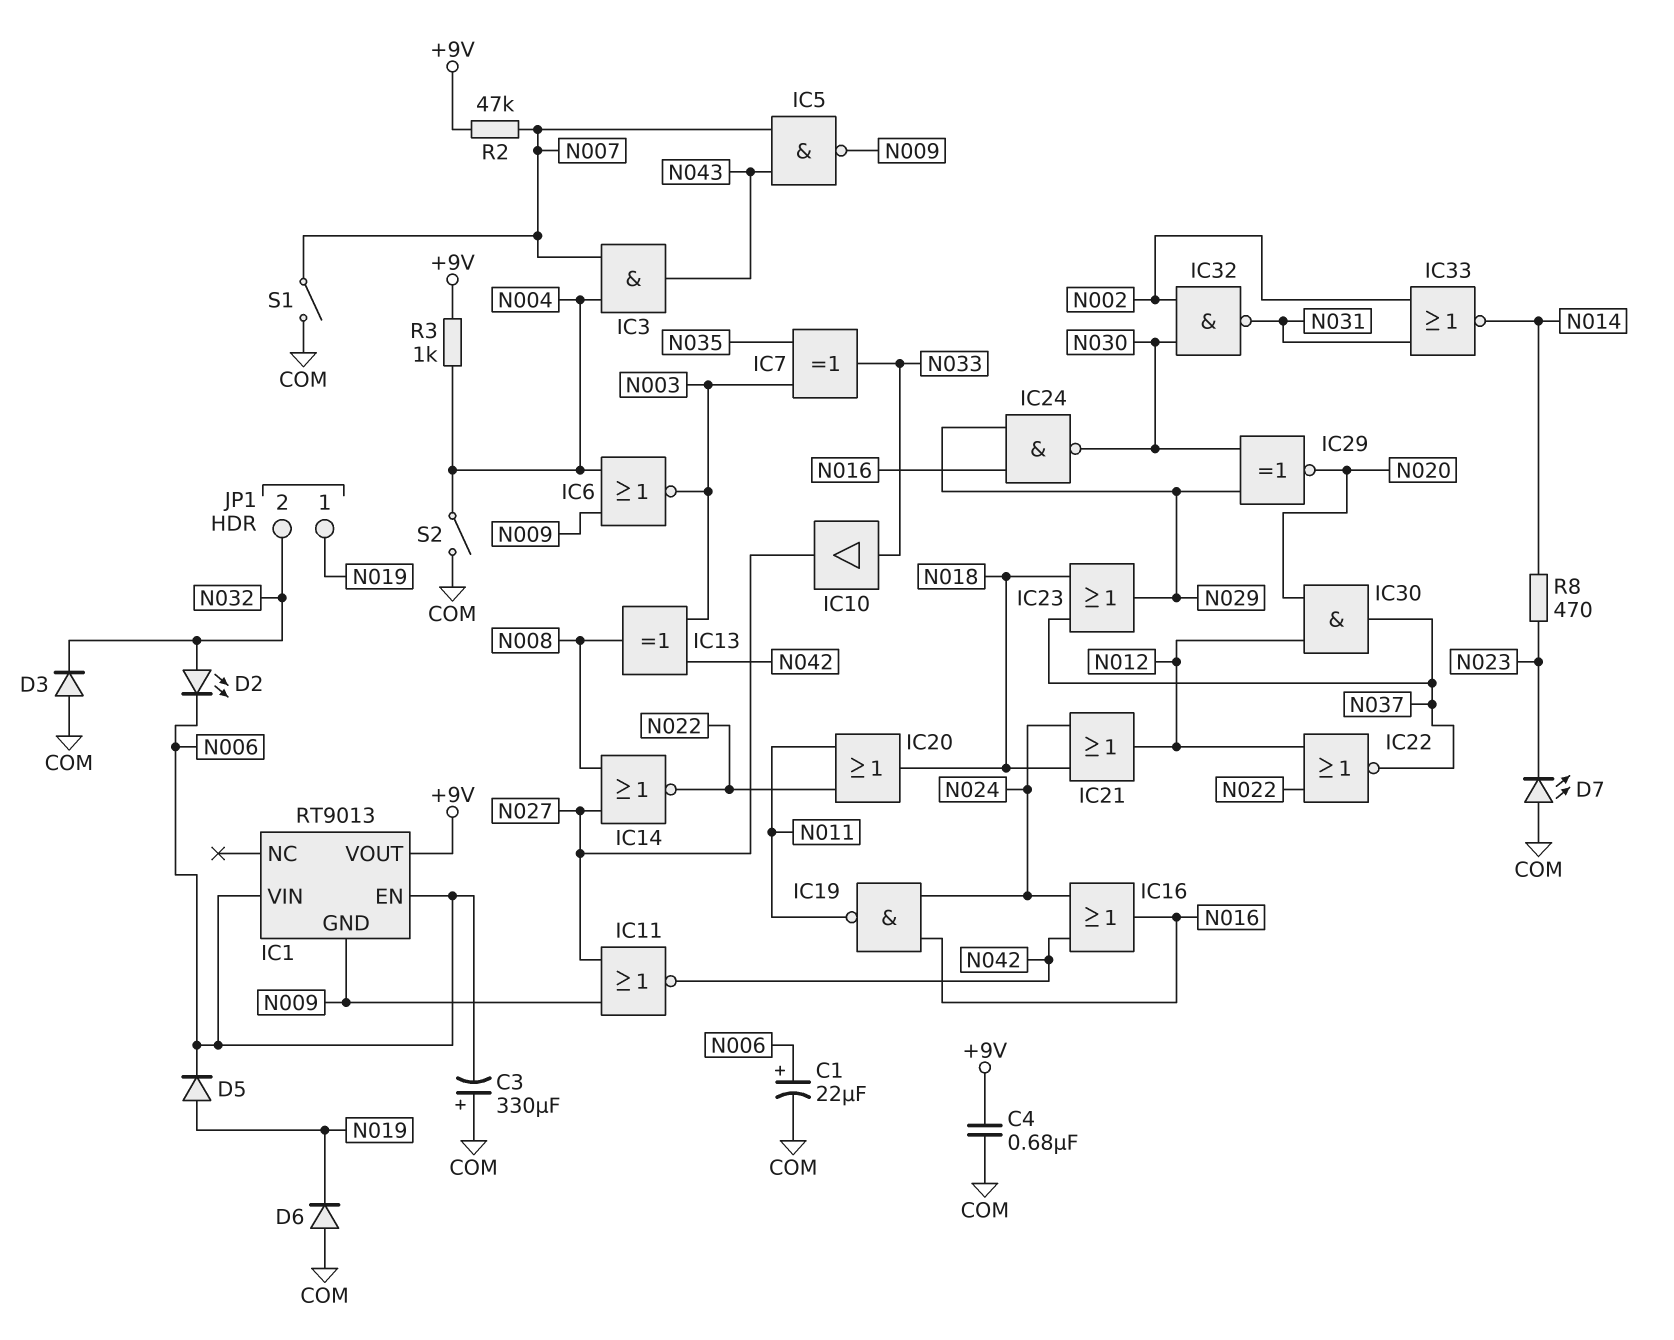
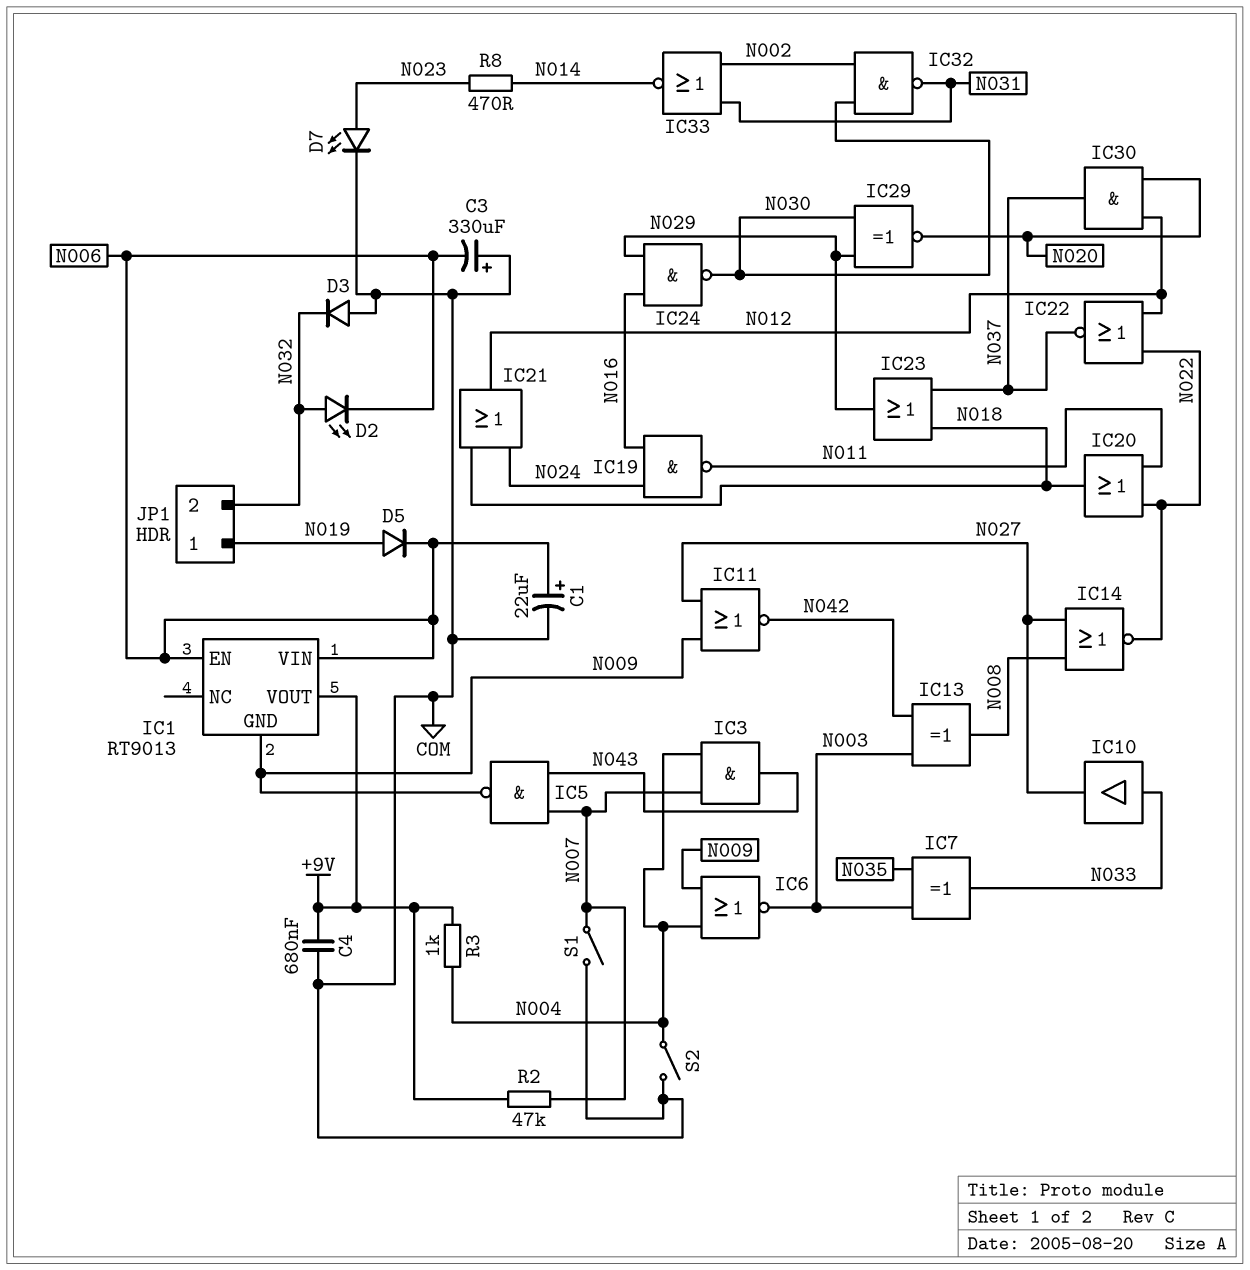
D6: diode (A COM, K N019) -> none
D7: LED (A COM, K N023) -> LED (A N023, K COM)
IC16: OR (in N024, in N042, out N016) -> none

